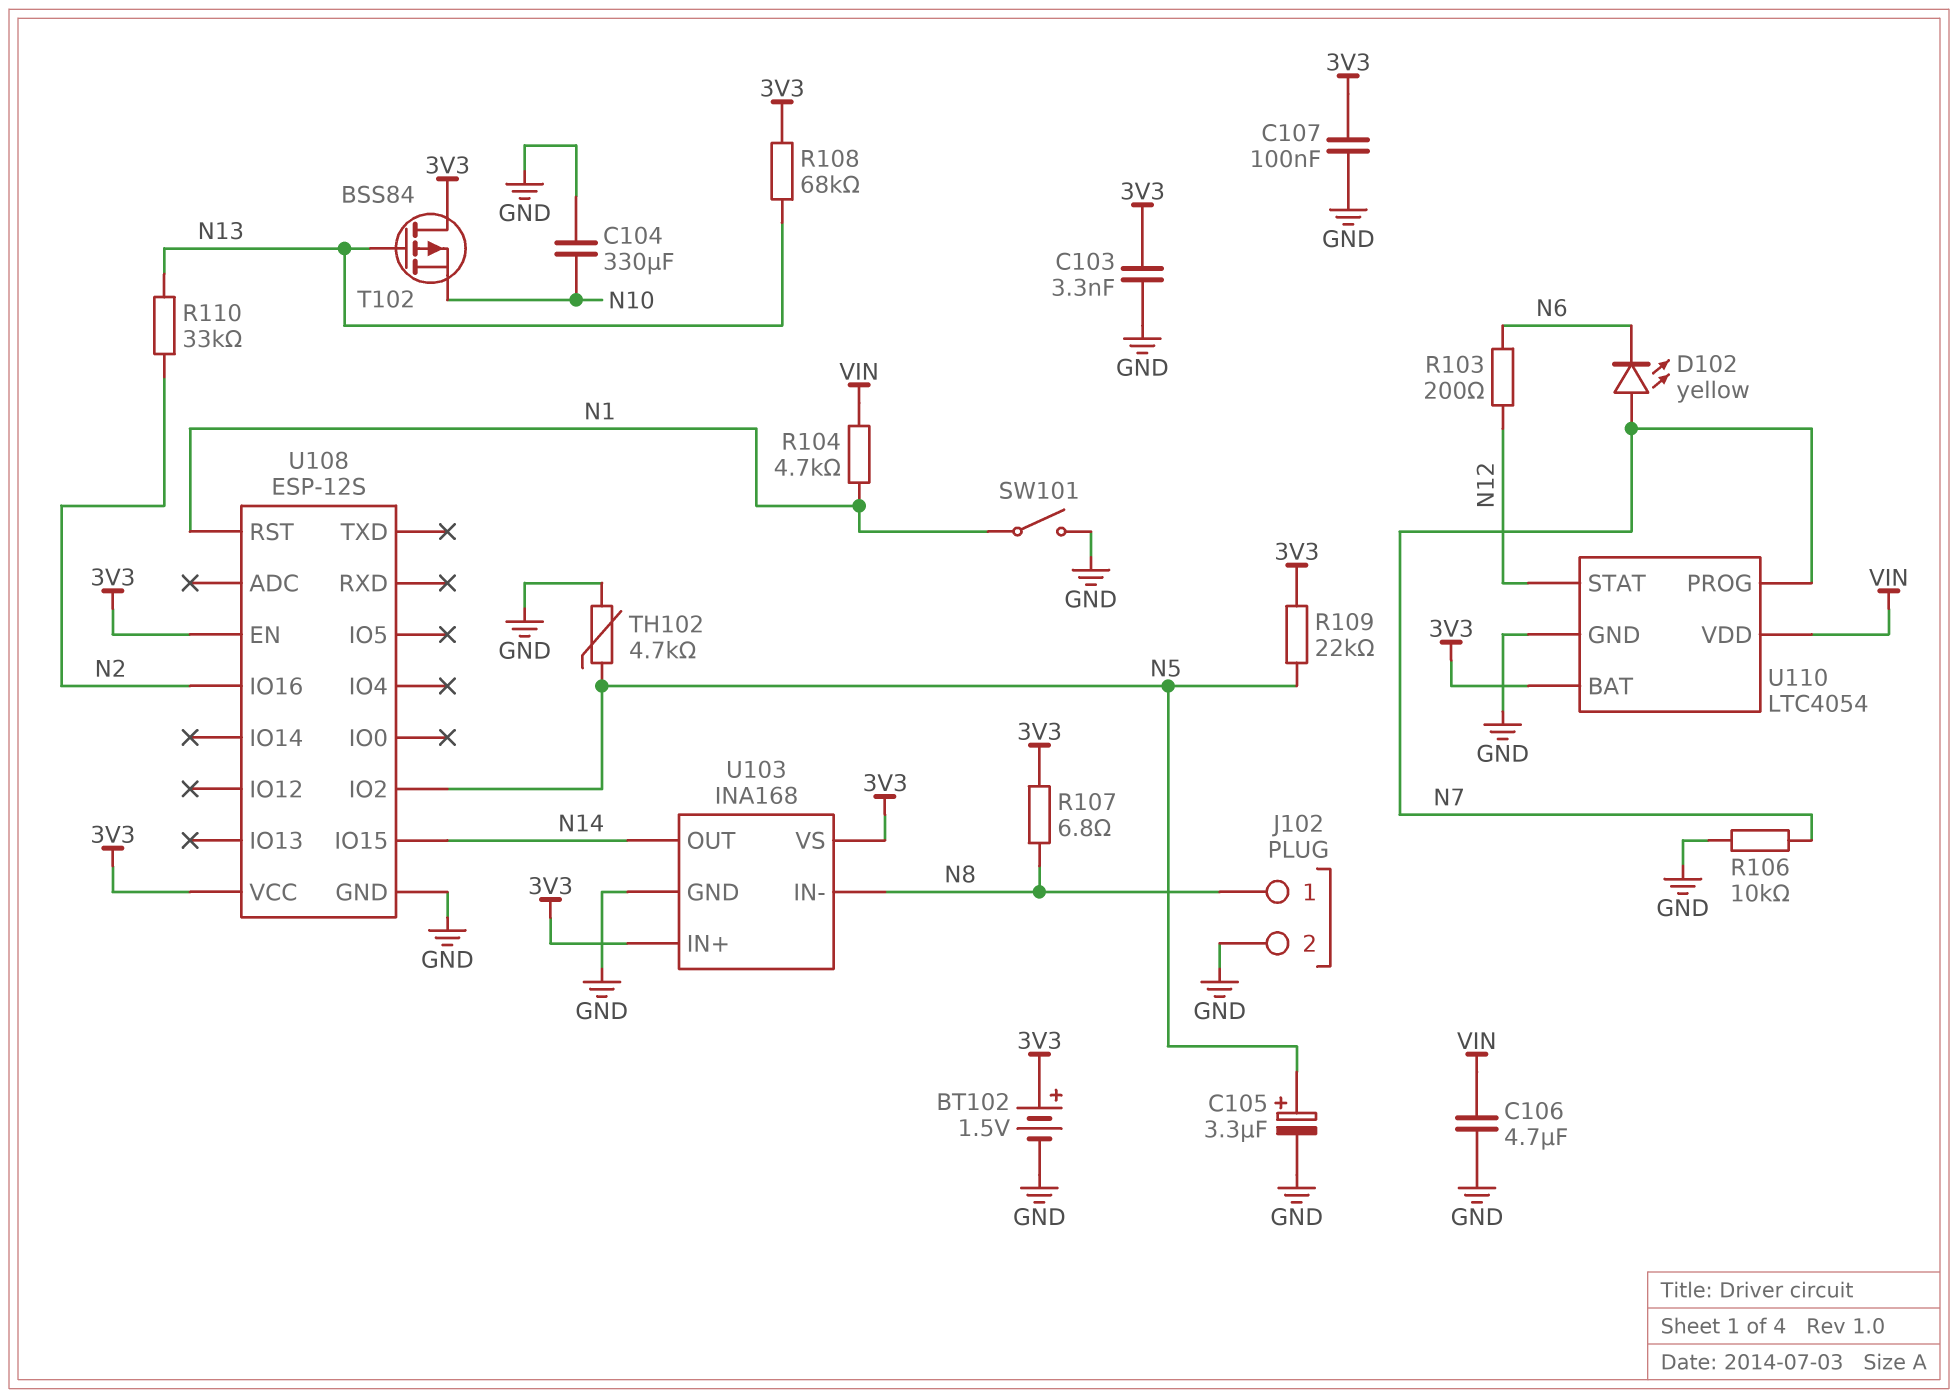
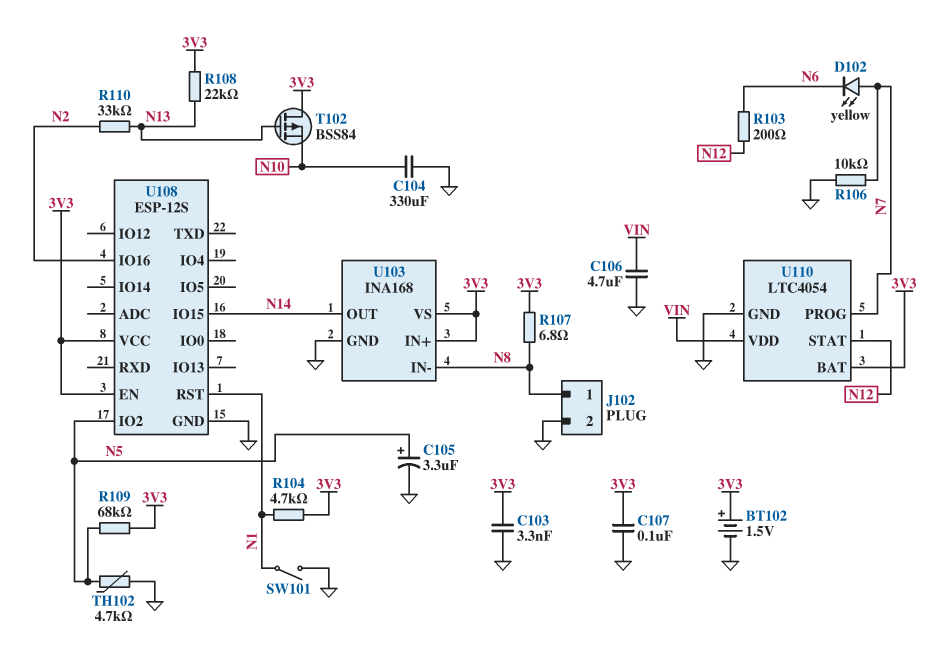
R104: 4.7k (N1, VIN) -> 4.7k (3V3, N1)
R108: 68k (3V3, N13) -> 22k (3V3, N13)
R109: 22k (3V3, N5) -> 68k (3V3, N5)

